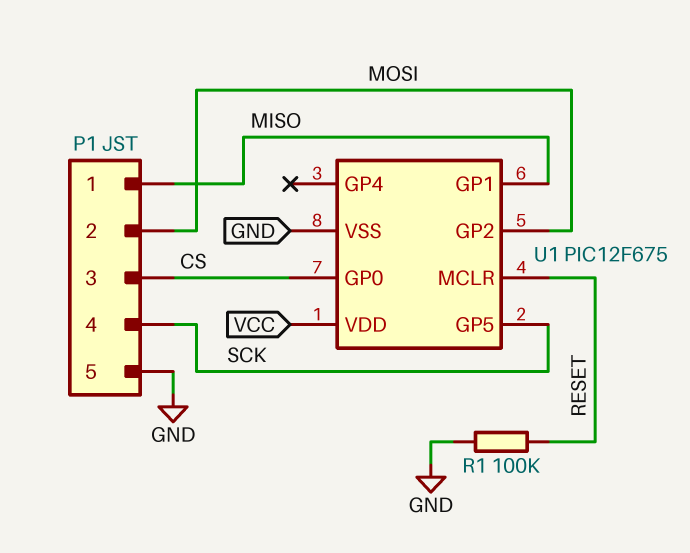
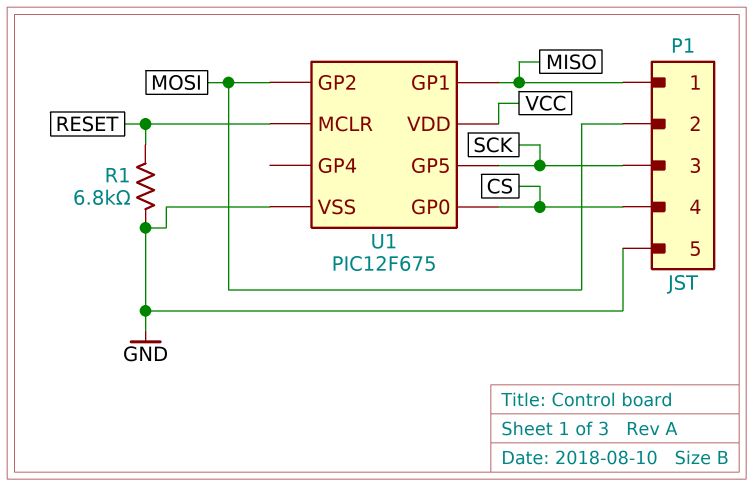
P1 pin 3: CS -> SCK
P1 pin 4: SCK -> CS
R1: 100k (GND, RESET) -> 6.8k (GND, RESET)

